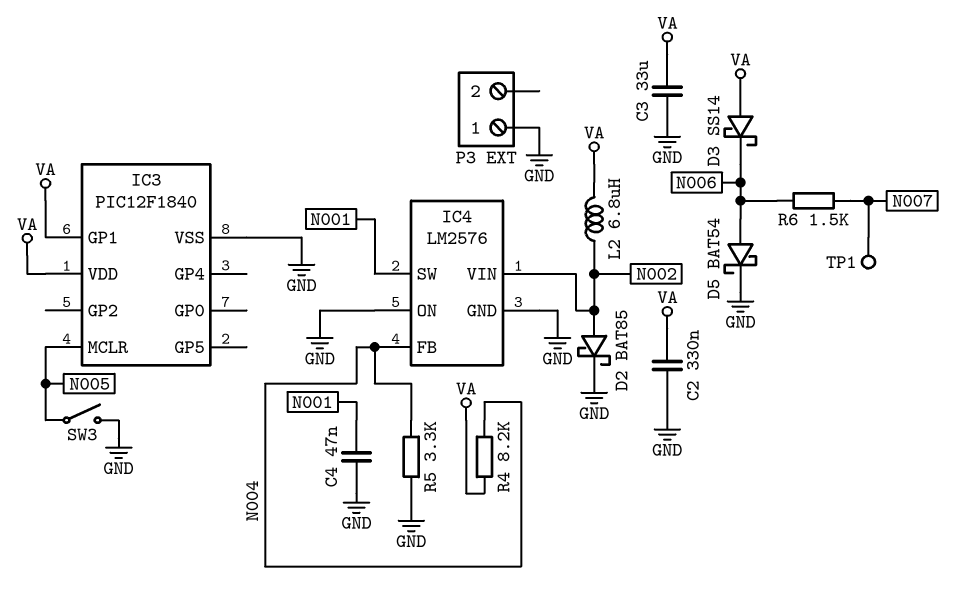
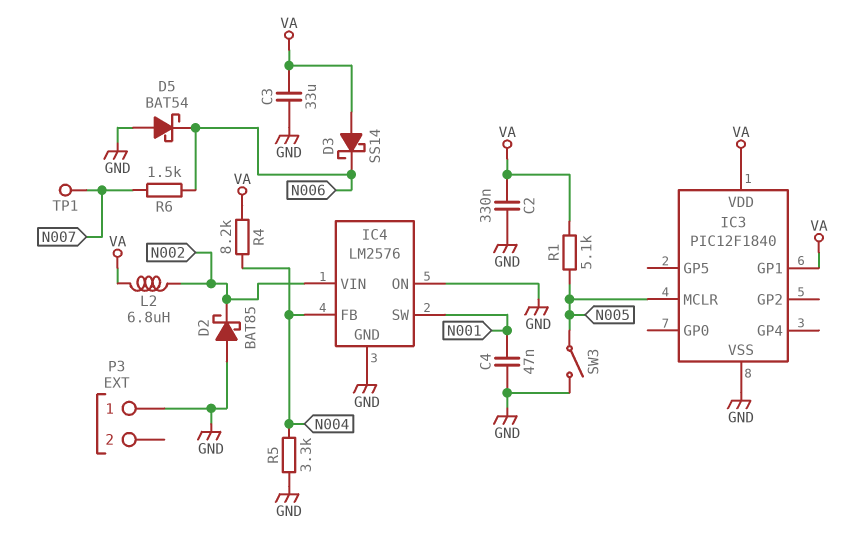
D2: schottky BAT85 (A N002, K GND) -> schottky BAT85 (A GND, K N002)
D5: schottky BAT54 (A N006, K GND) -> schottky BAT54 (A GND, K N006)
R1: none -> 5.1k (N005, VA)

